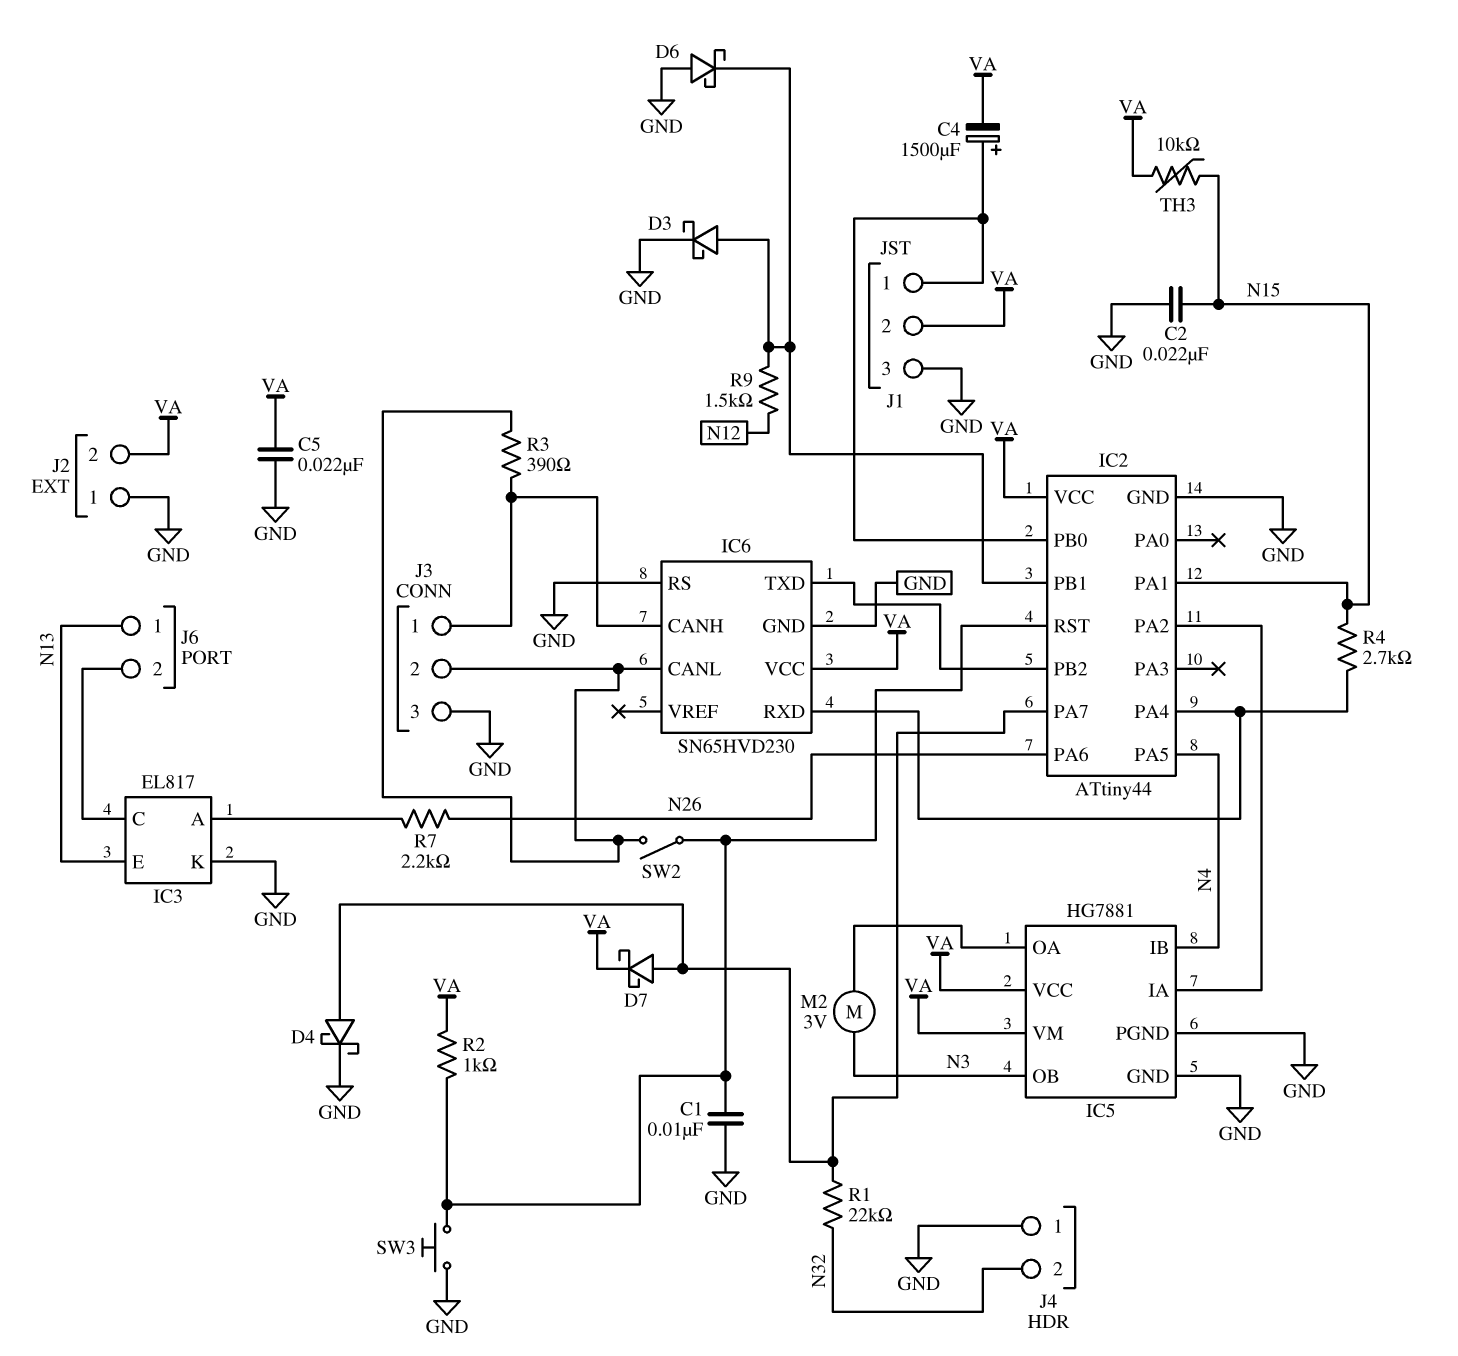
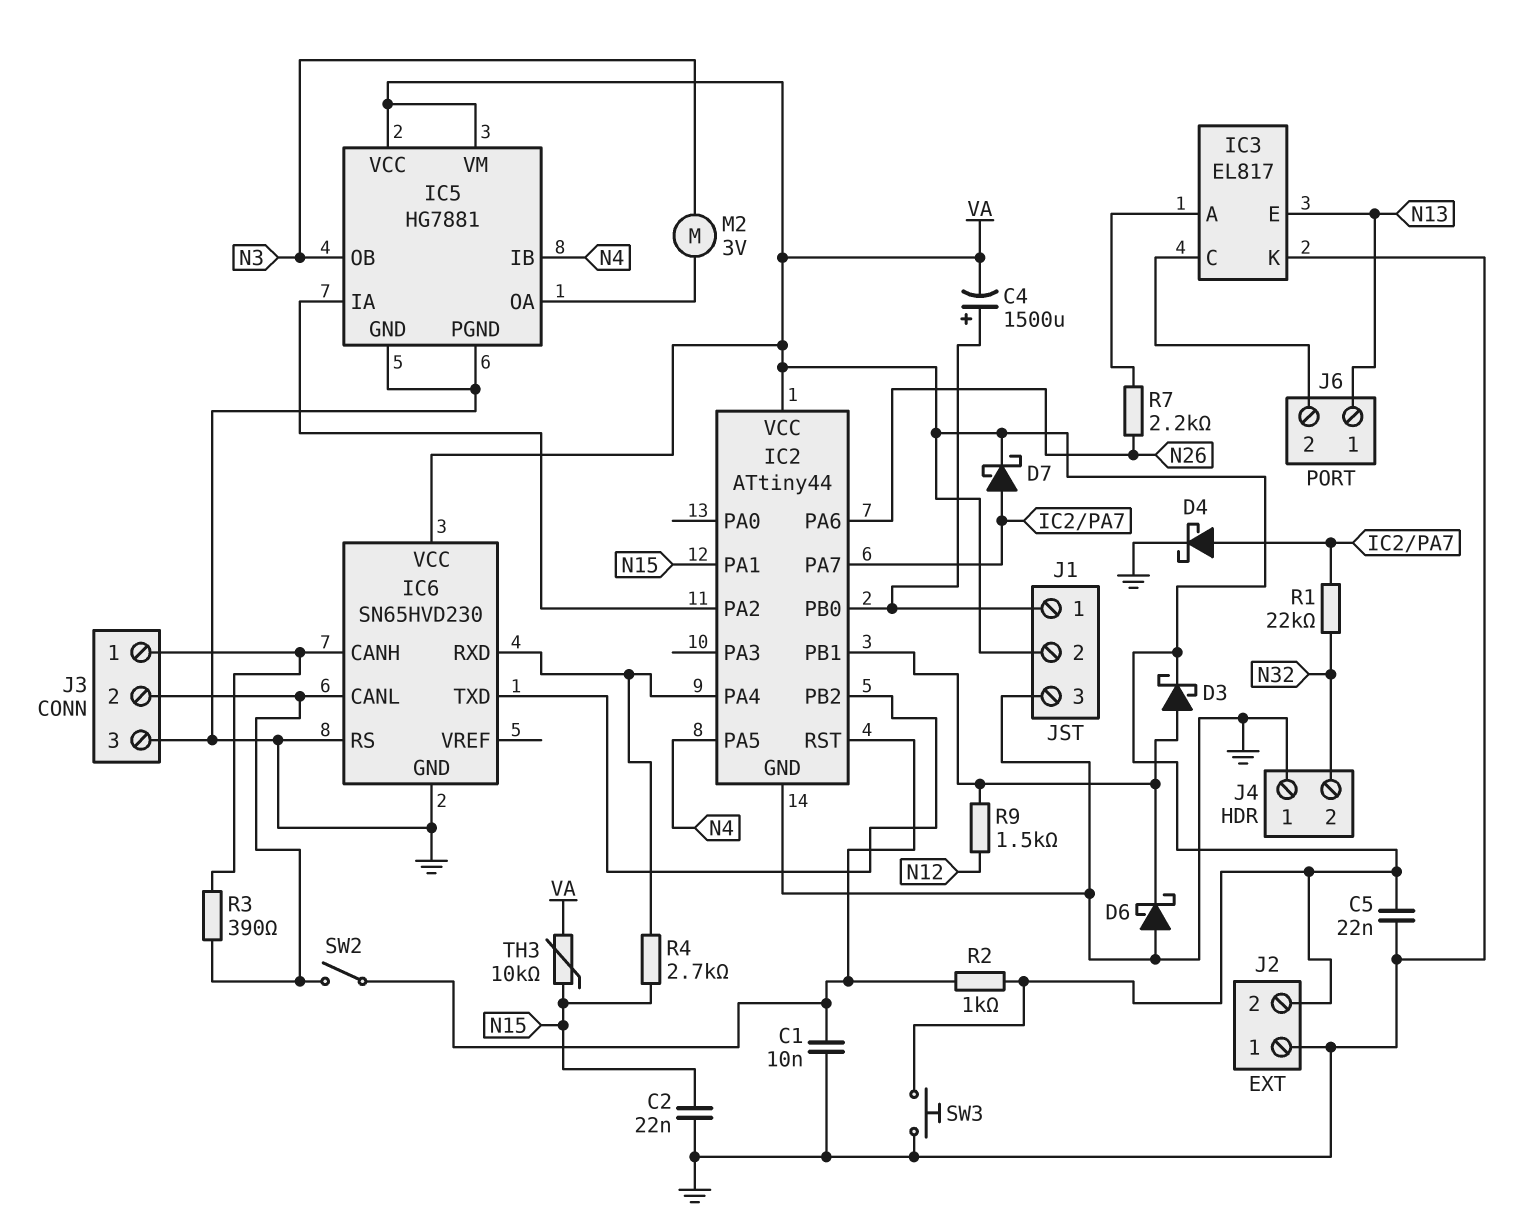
D3: schottky (A IC2/PB1, K GND) -> schottky (A IC2/PB1, K VA)
SW3: button (GND, IC2/RST) -> button (GND, VA)

